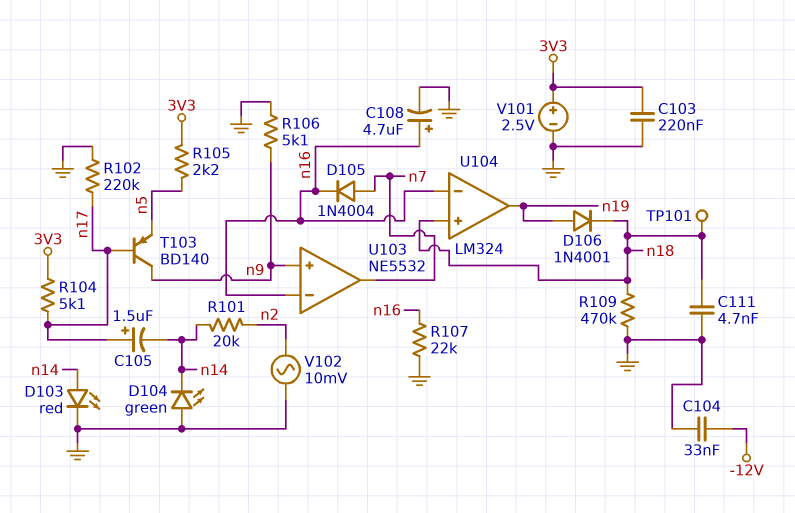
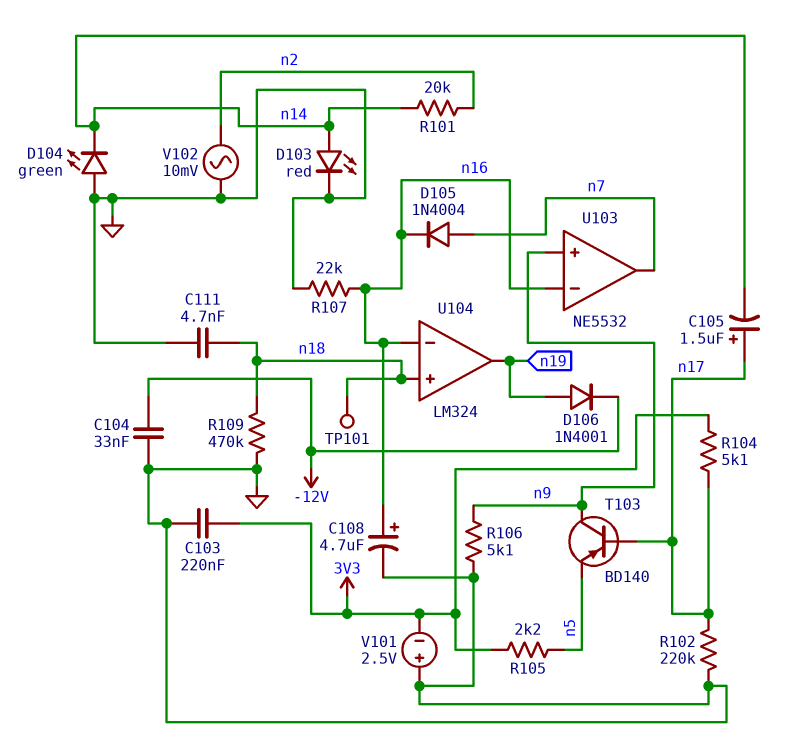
D106: diode 1N4001 (A n19, K n18) -> diode 1N4001 (A n19, K -12V)
V101: 2.5V (plus 3V3, minus GND) -> 2.5V (plus GND, minus 3V3)

